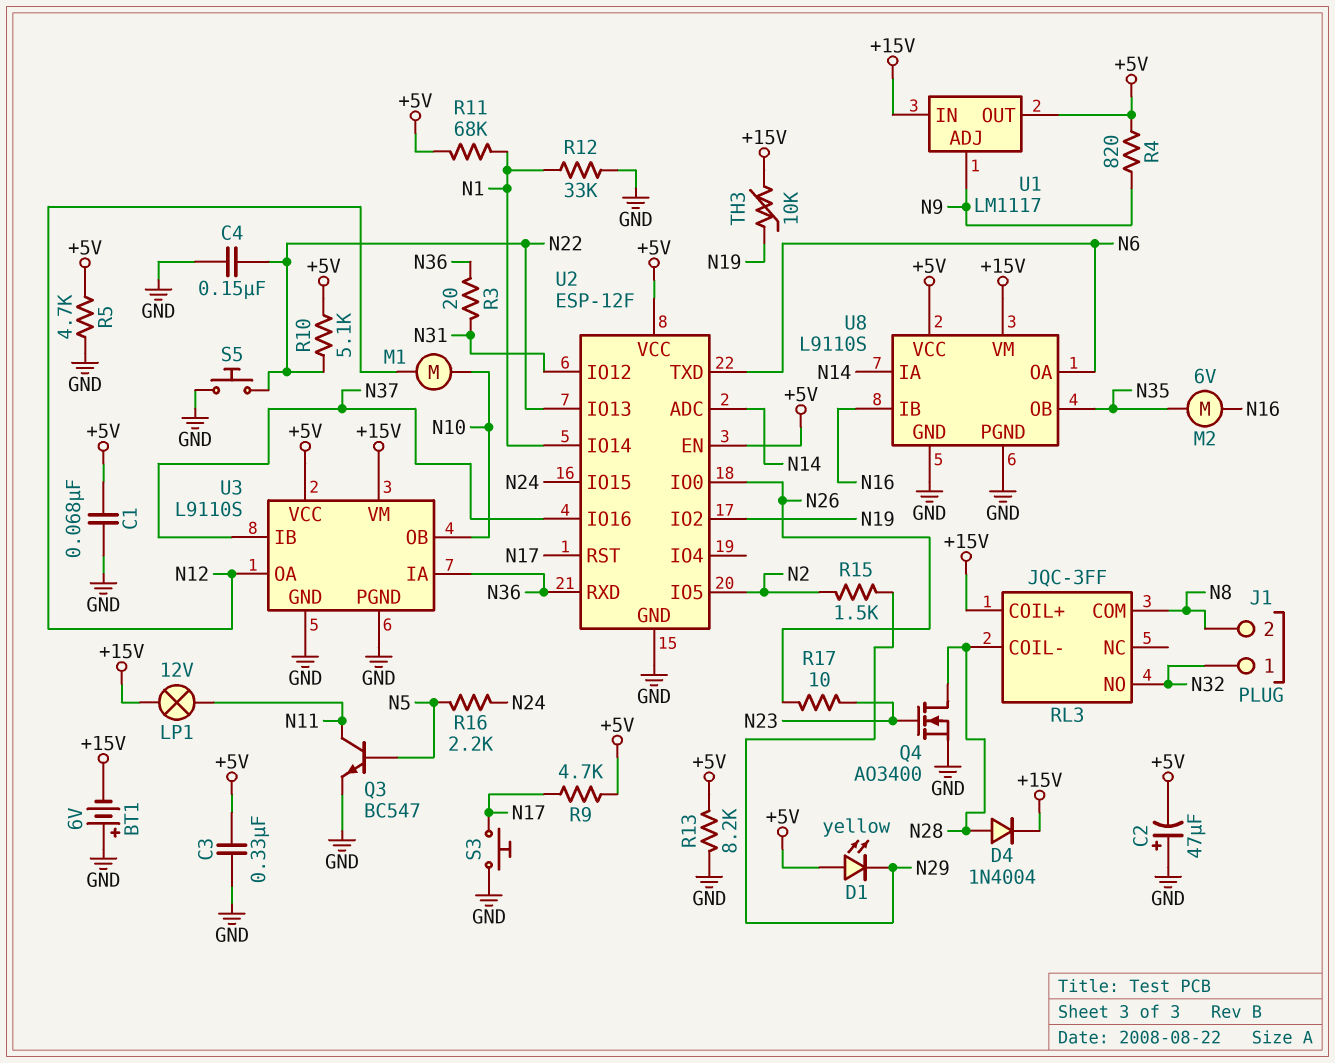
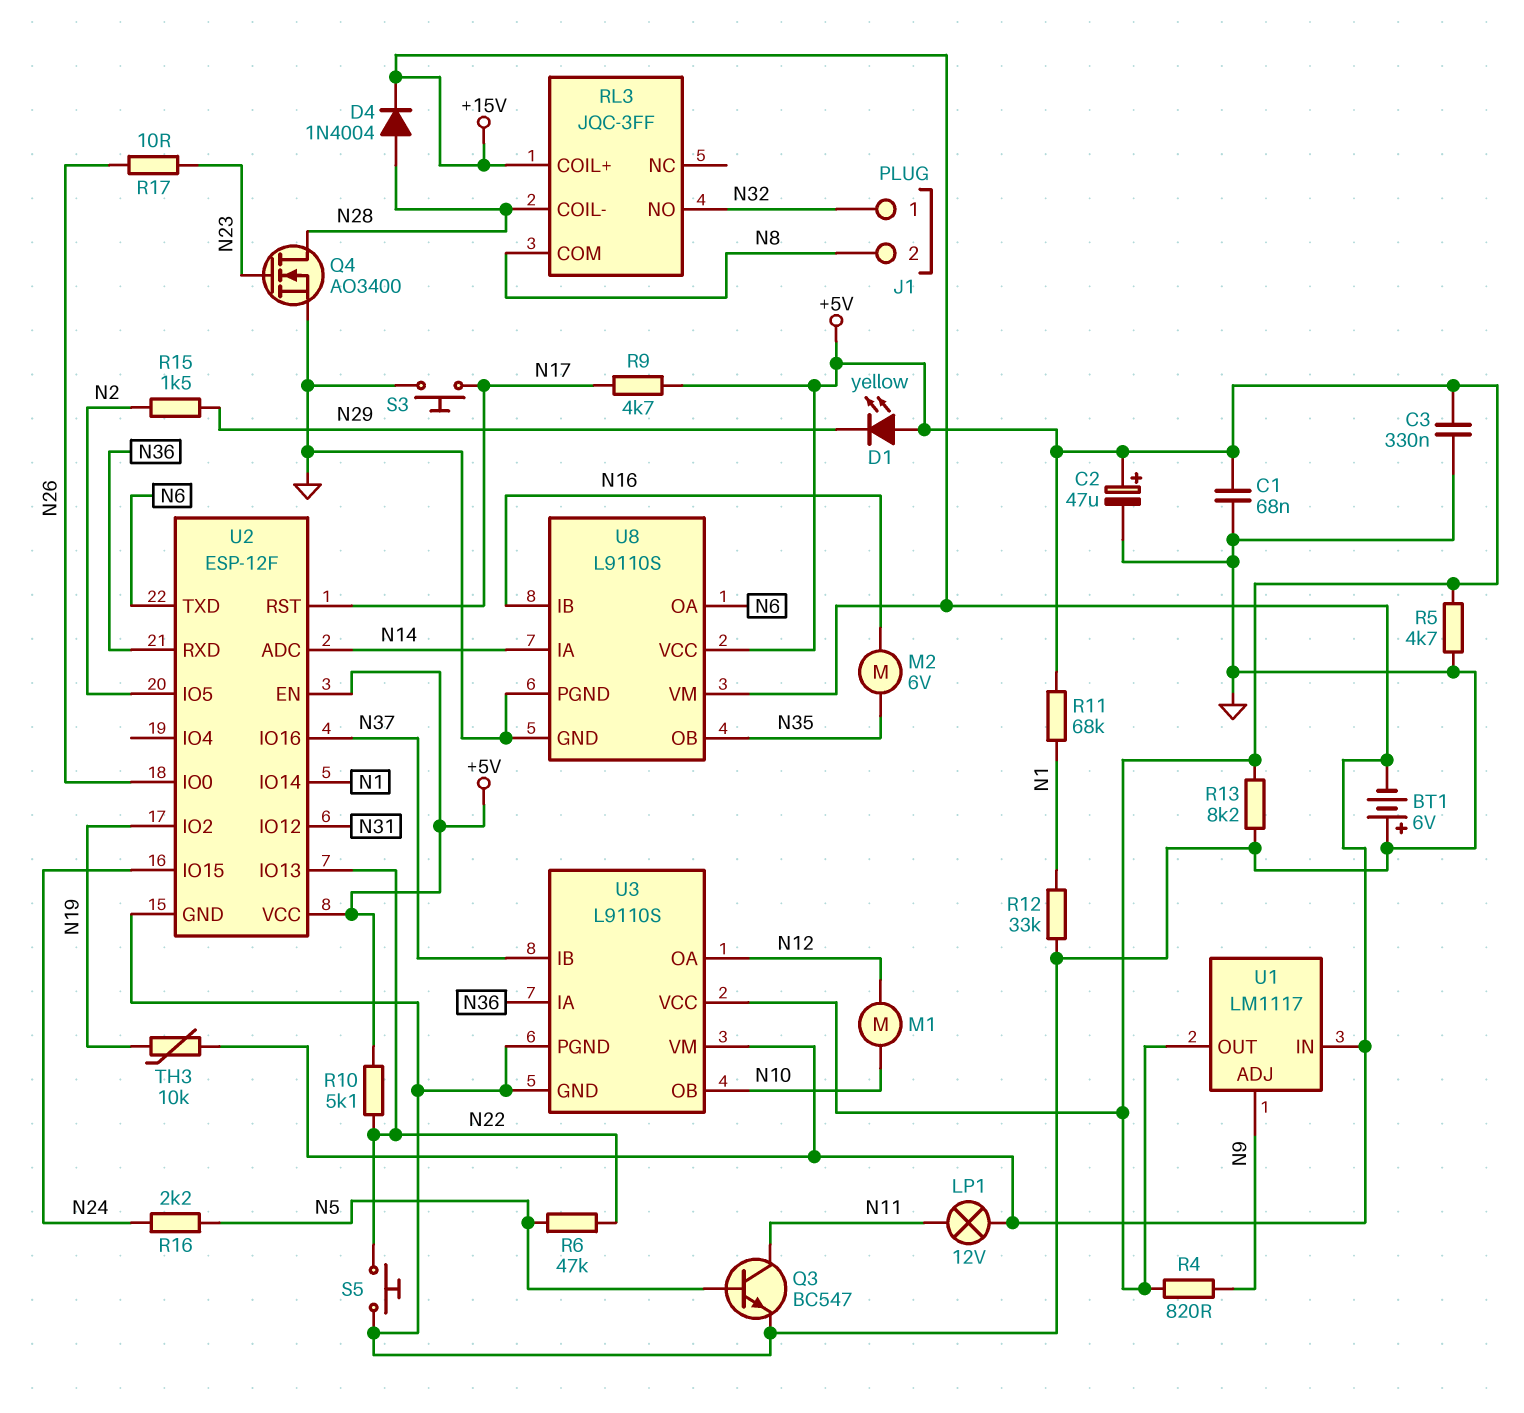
C2: 47uF (plus GND, minus +5V) -> 47uF (plus +5V, minus GND)
C4: 150nF (GND, N22) -> none
R3: 20 (N31, N36) -> none
R6: none -> 47k (N5, N22)

